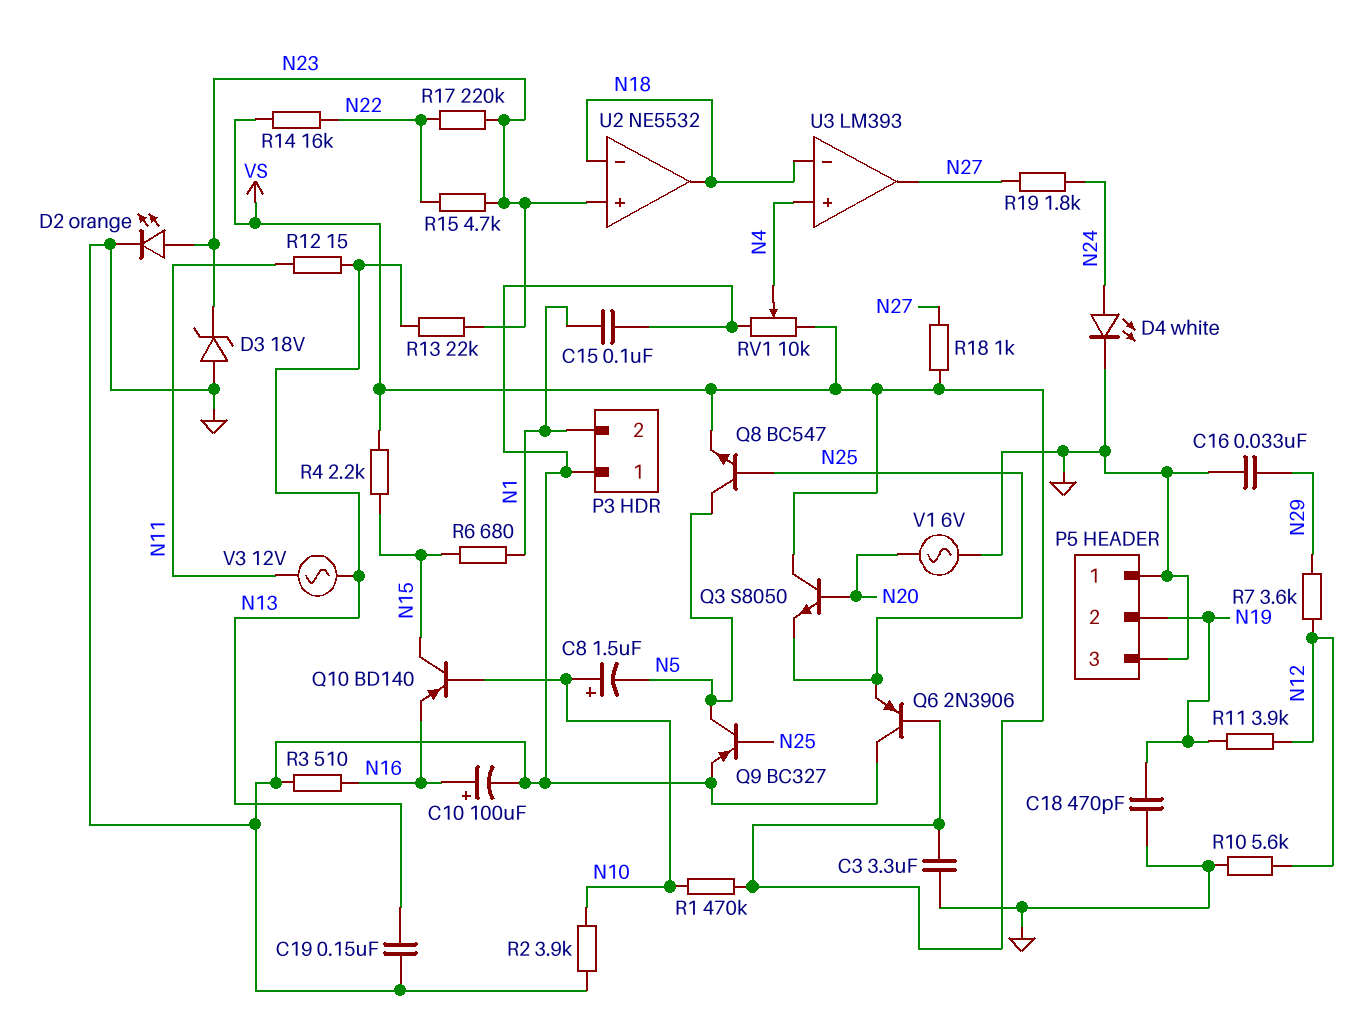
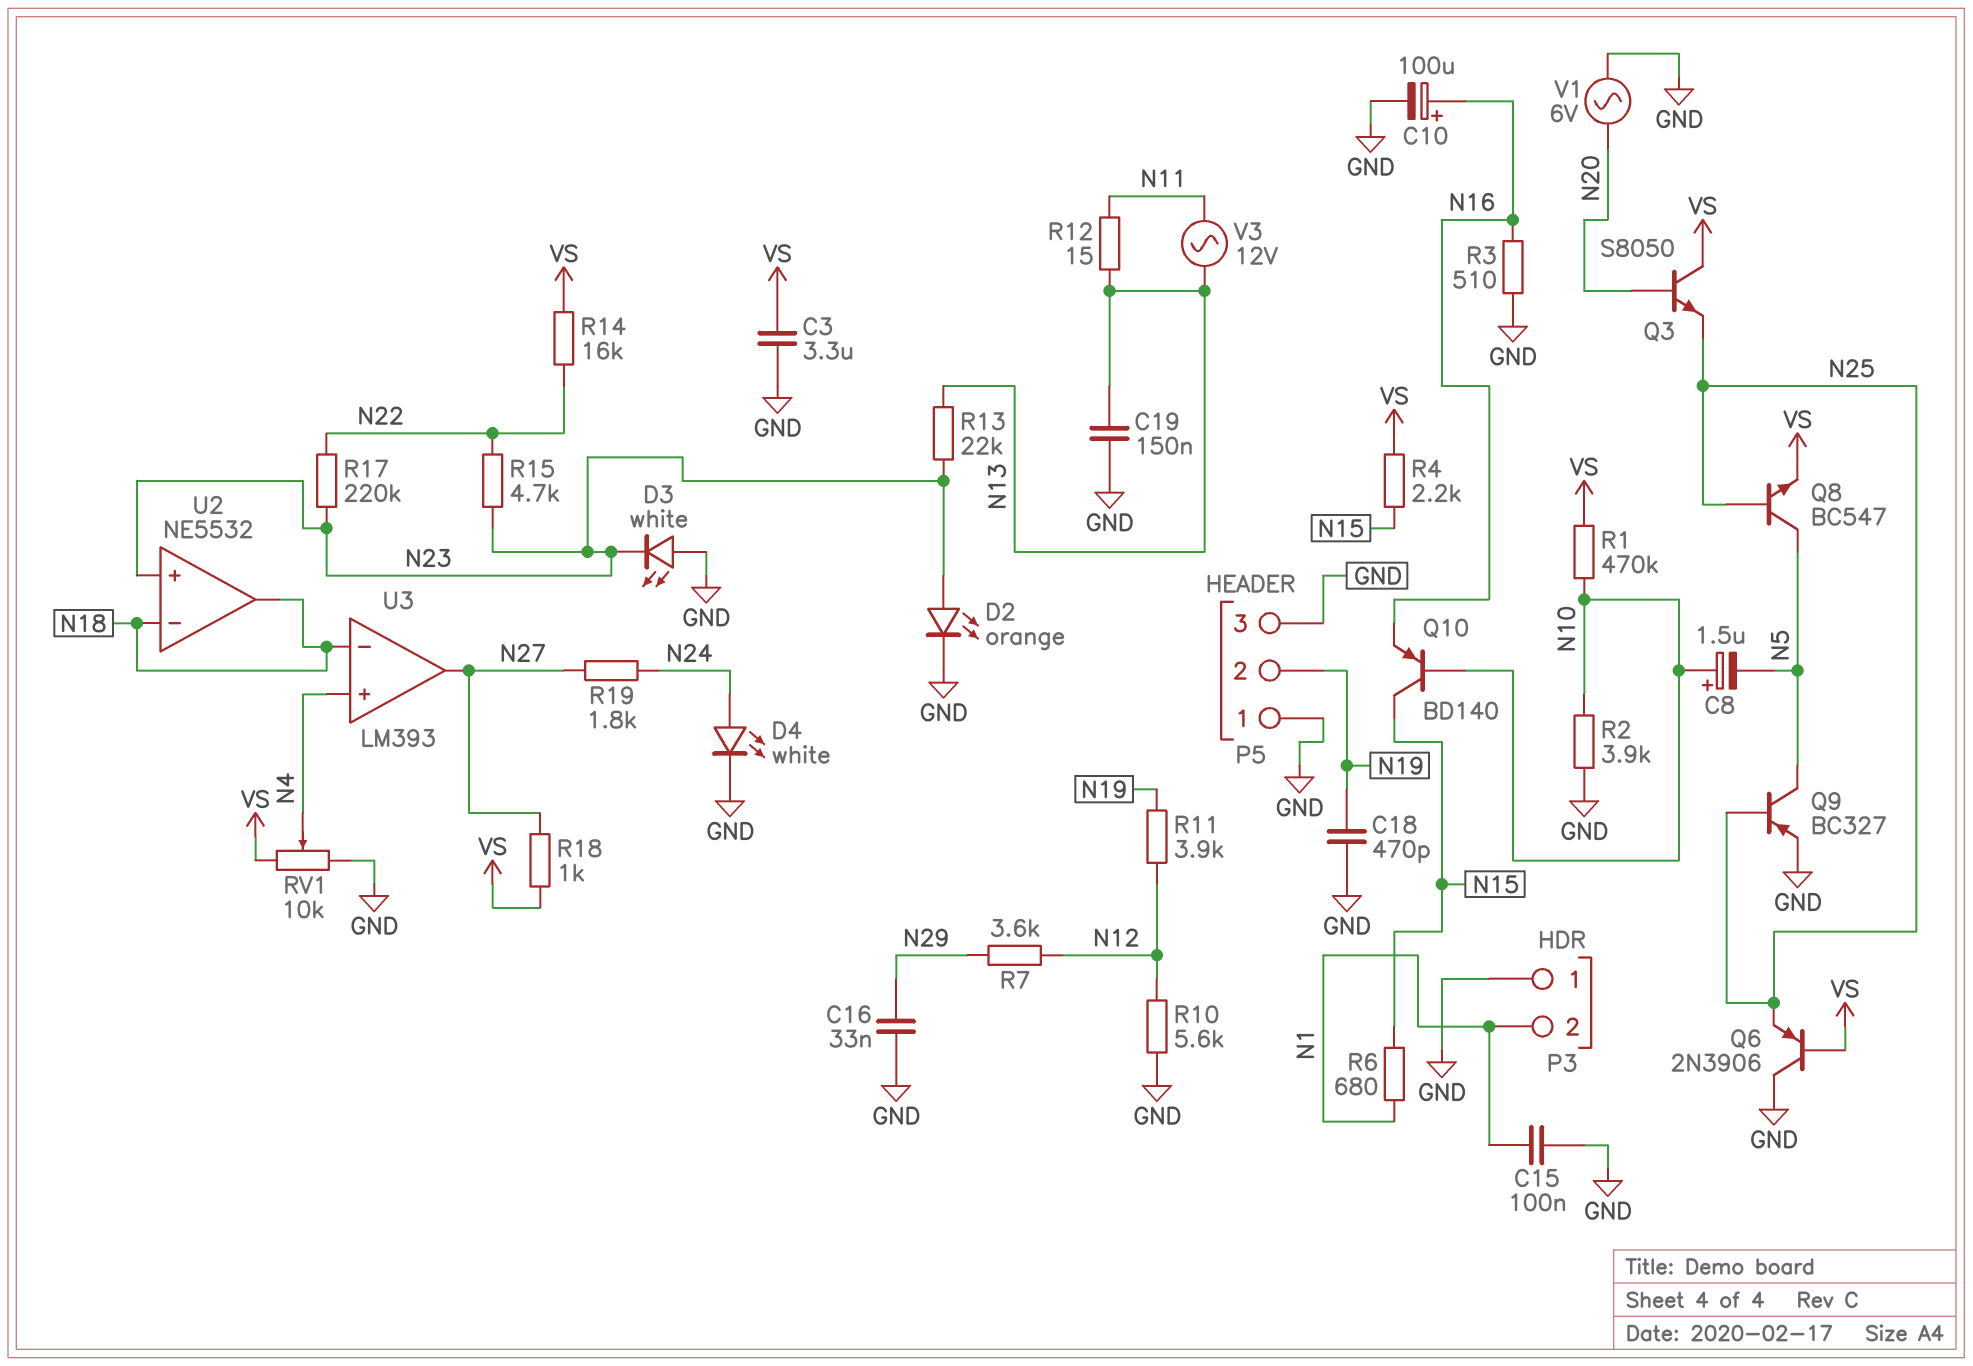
D3: zener 18V (A GND, K N23) -> LED white (A GND, K N23)

